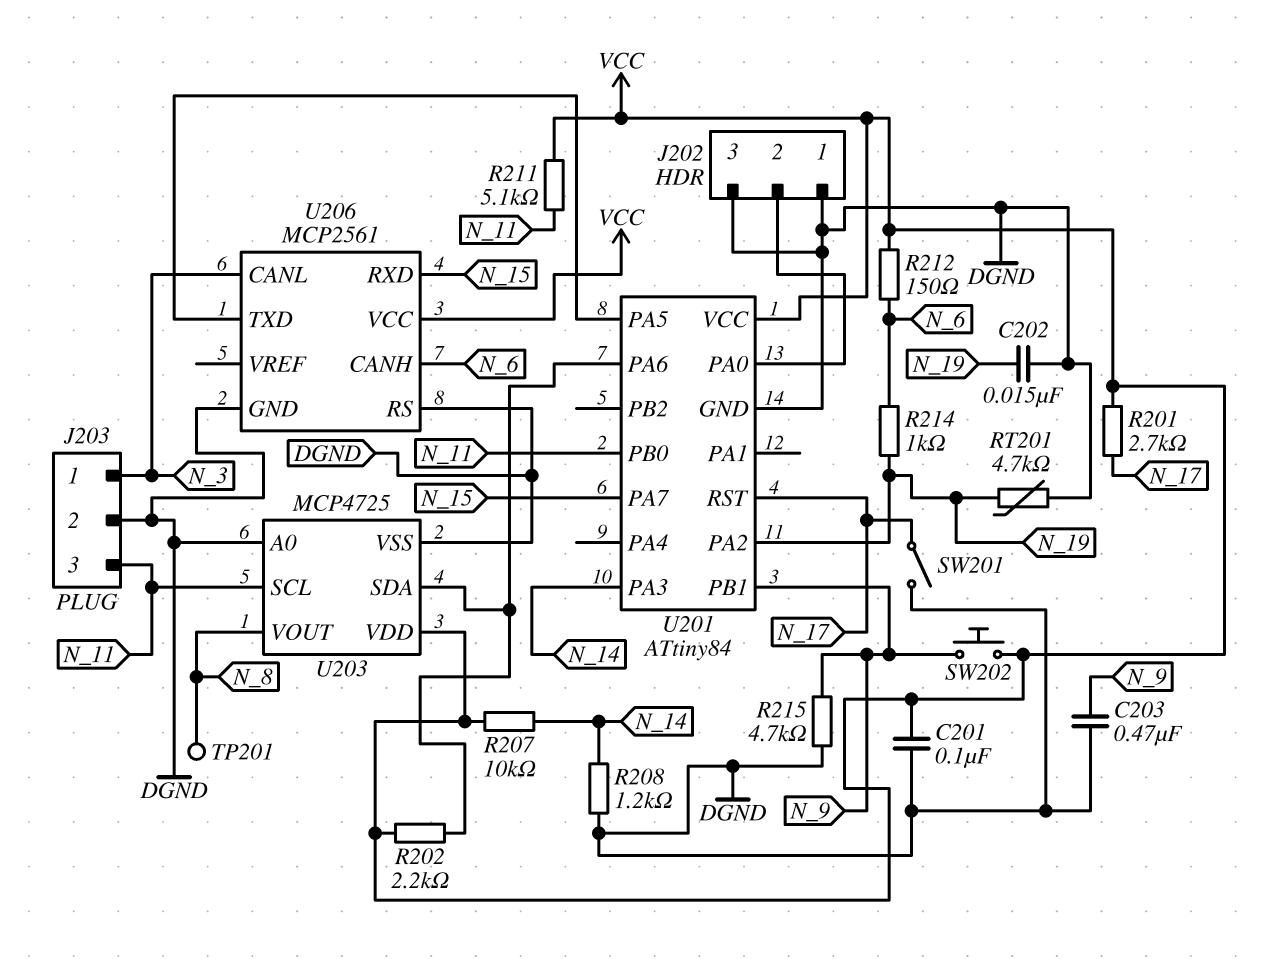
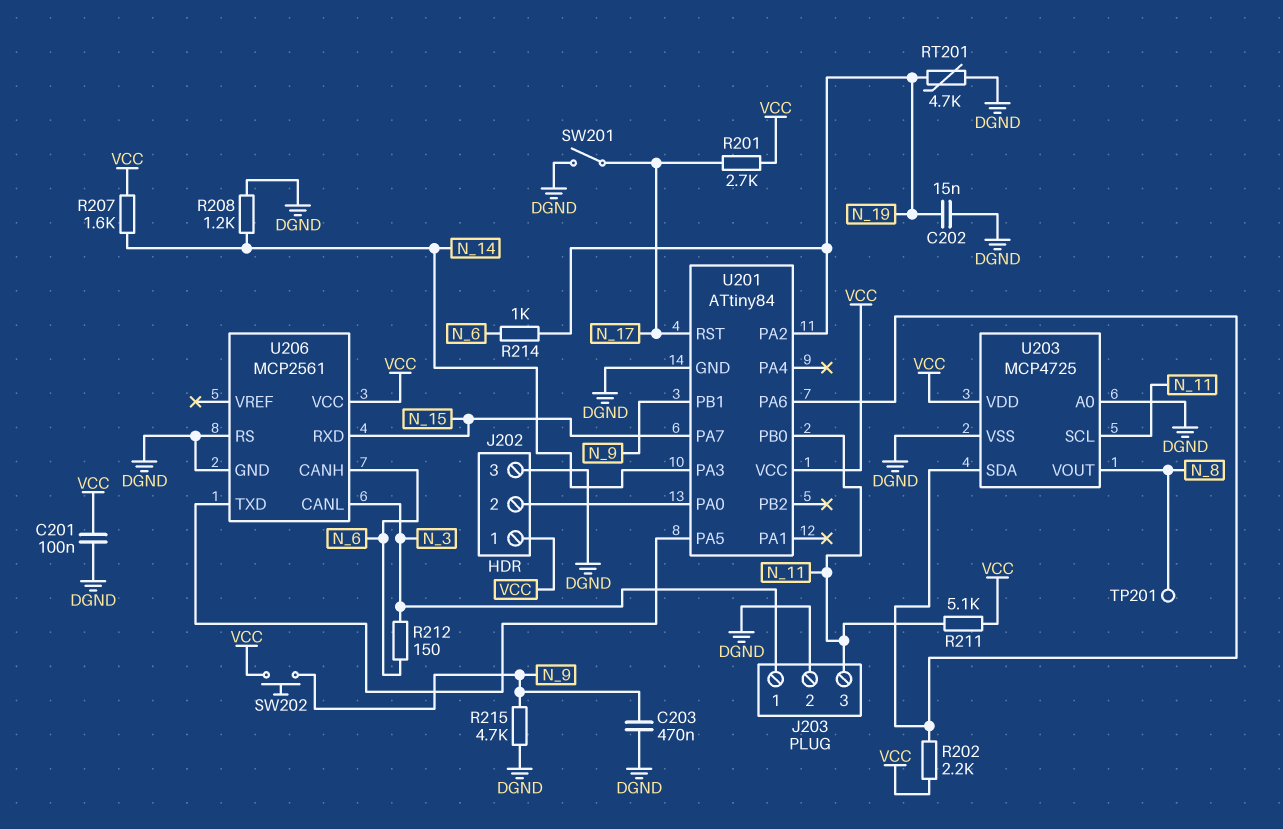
J202 pin 1: DGND -> VCC
R207: 10k (N_14, VCC) -> 1.6k (N_14, VCC)
R212: 150 (N_6, VCC) -> 150 (N_3, N_6)

